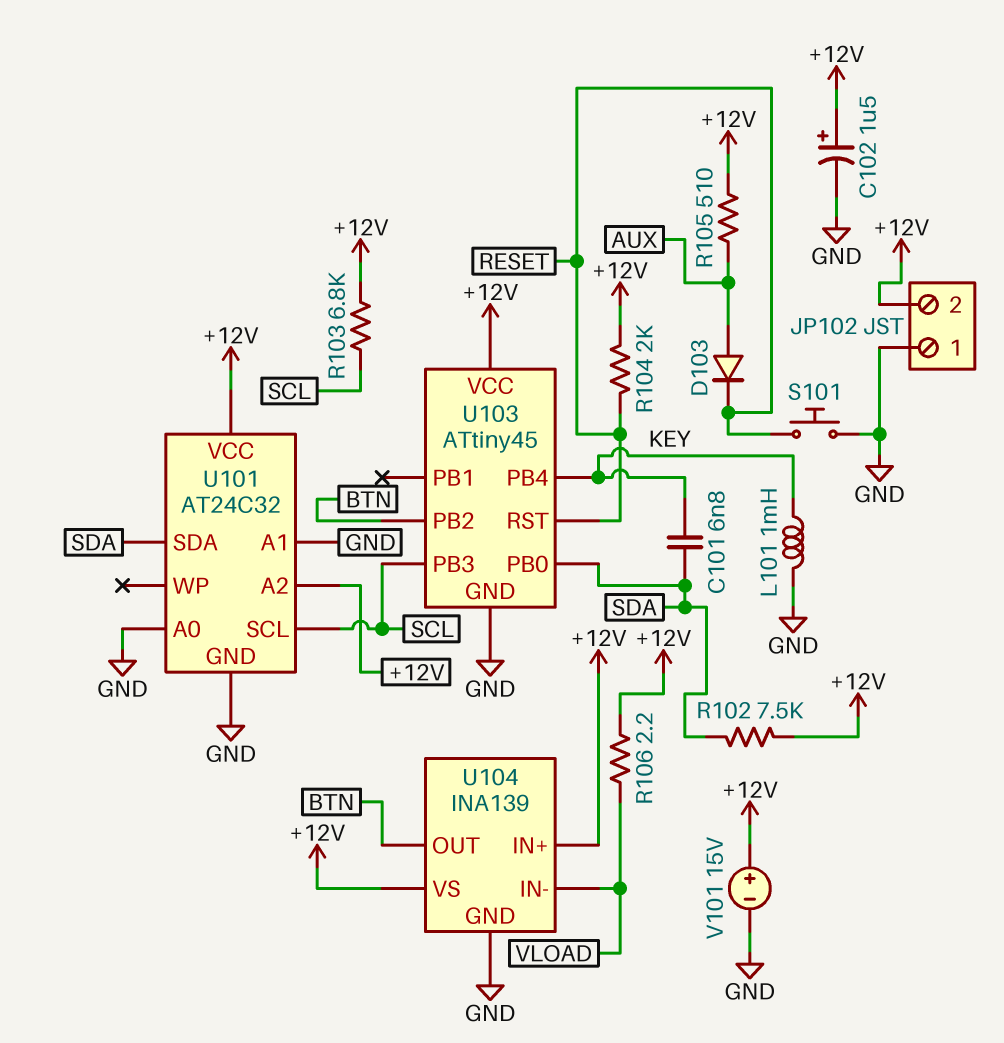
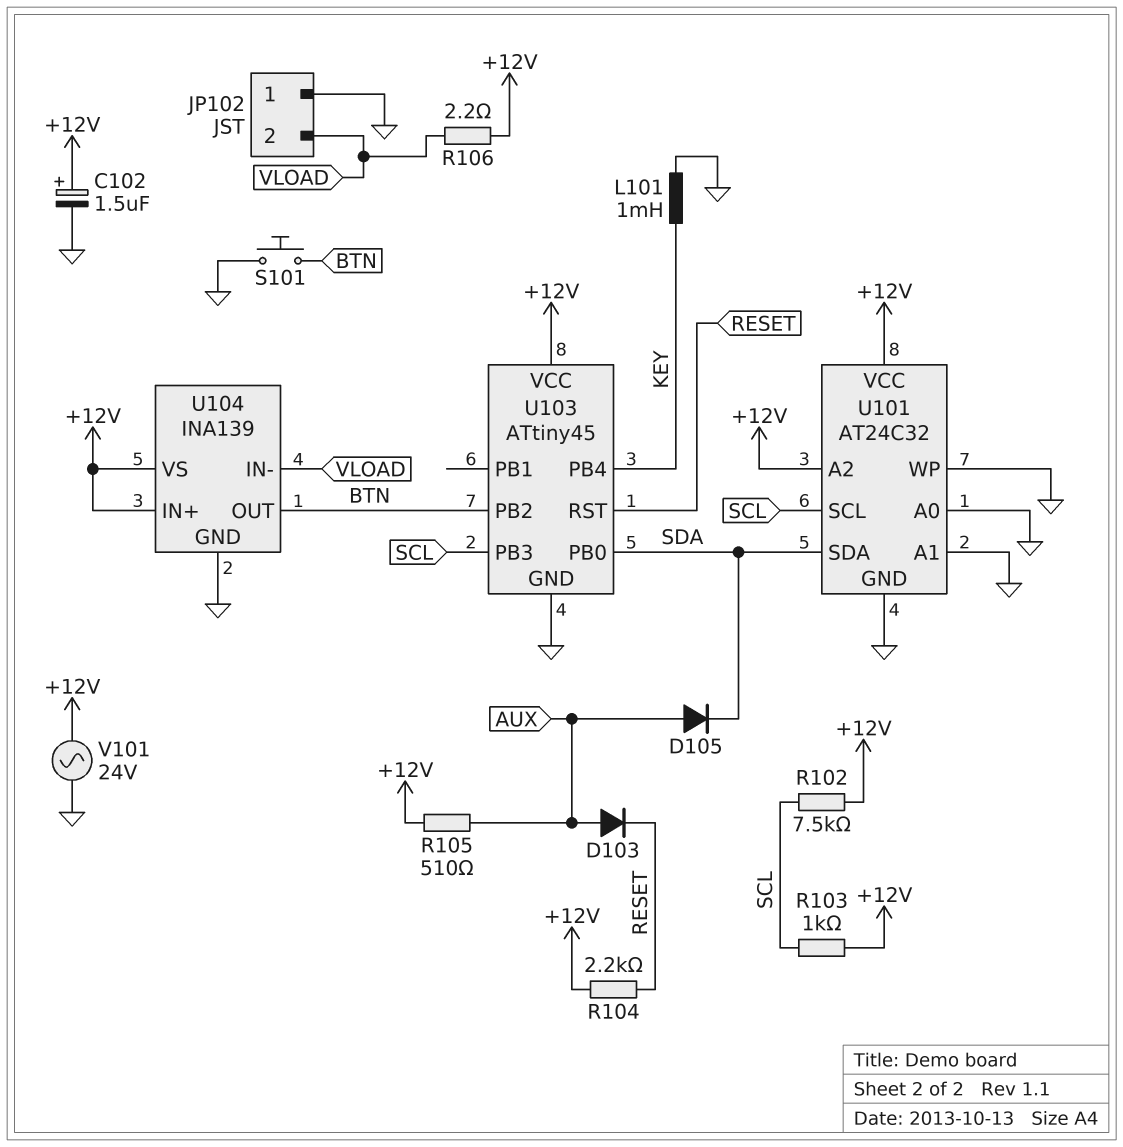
C101: 6.8nF (KEY, SDA) -> none
D105: none -> diode (A AUX, K SDA)
JP102 pin 2: +12V -> VLOAD
R102: 7.5k (+12V, SDA) -> 7.5k (+12V, SCL)
R103: 6.8k (+12V, SCL) -> 1k (+12V, SCL)
R104: 2k (+12V, RESET) -> 2.2k (+12V, RESET)
S101: button (GND, RESET) -> button (BTN, GND)
U101 pin WP: none -> GND
V101: 15V (plus +12V, minus GND) -> AC 24V (+12V, GND)

